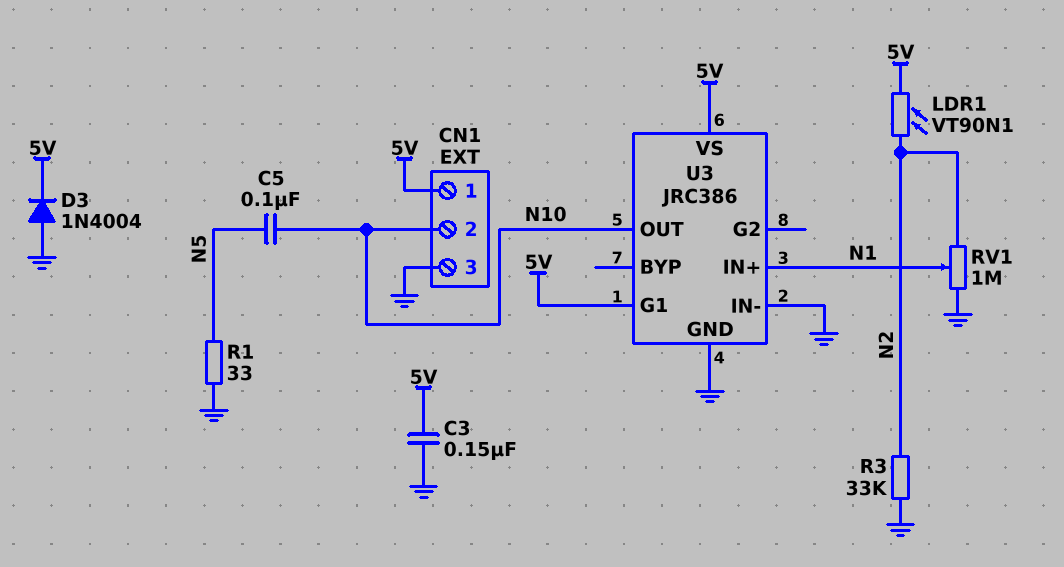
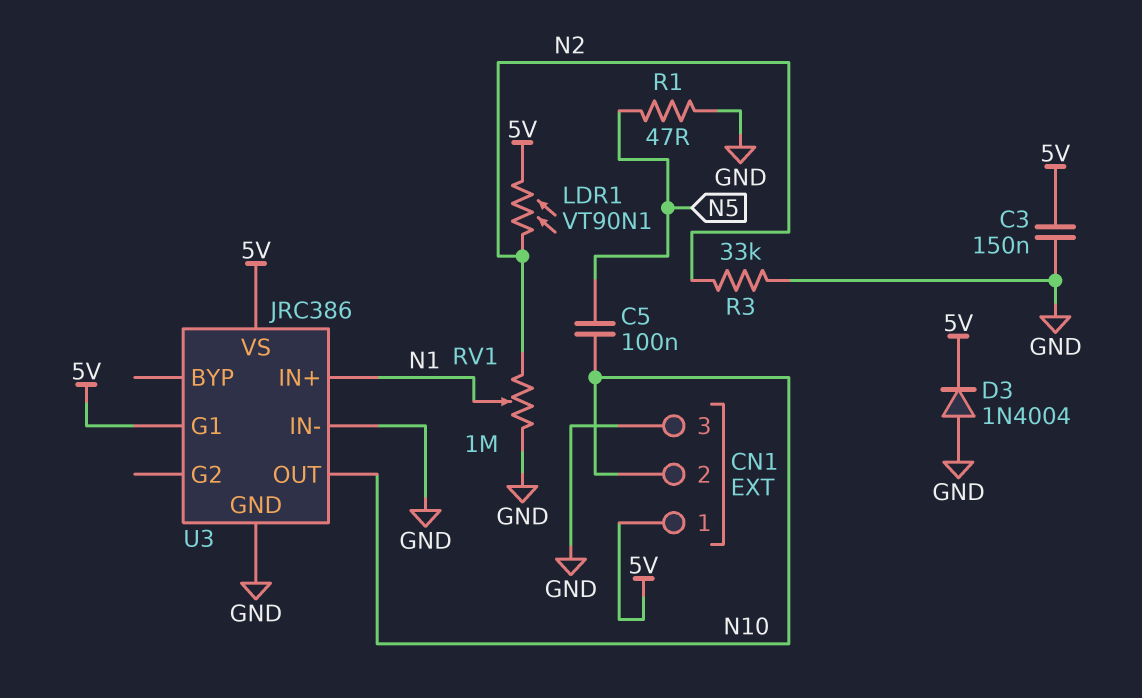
R1: 33 (GND, N5) -> 47 (GND, N5)

